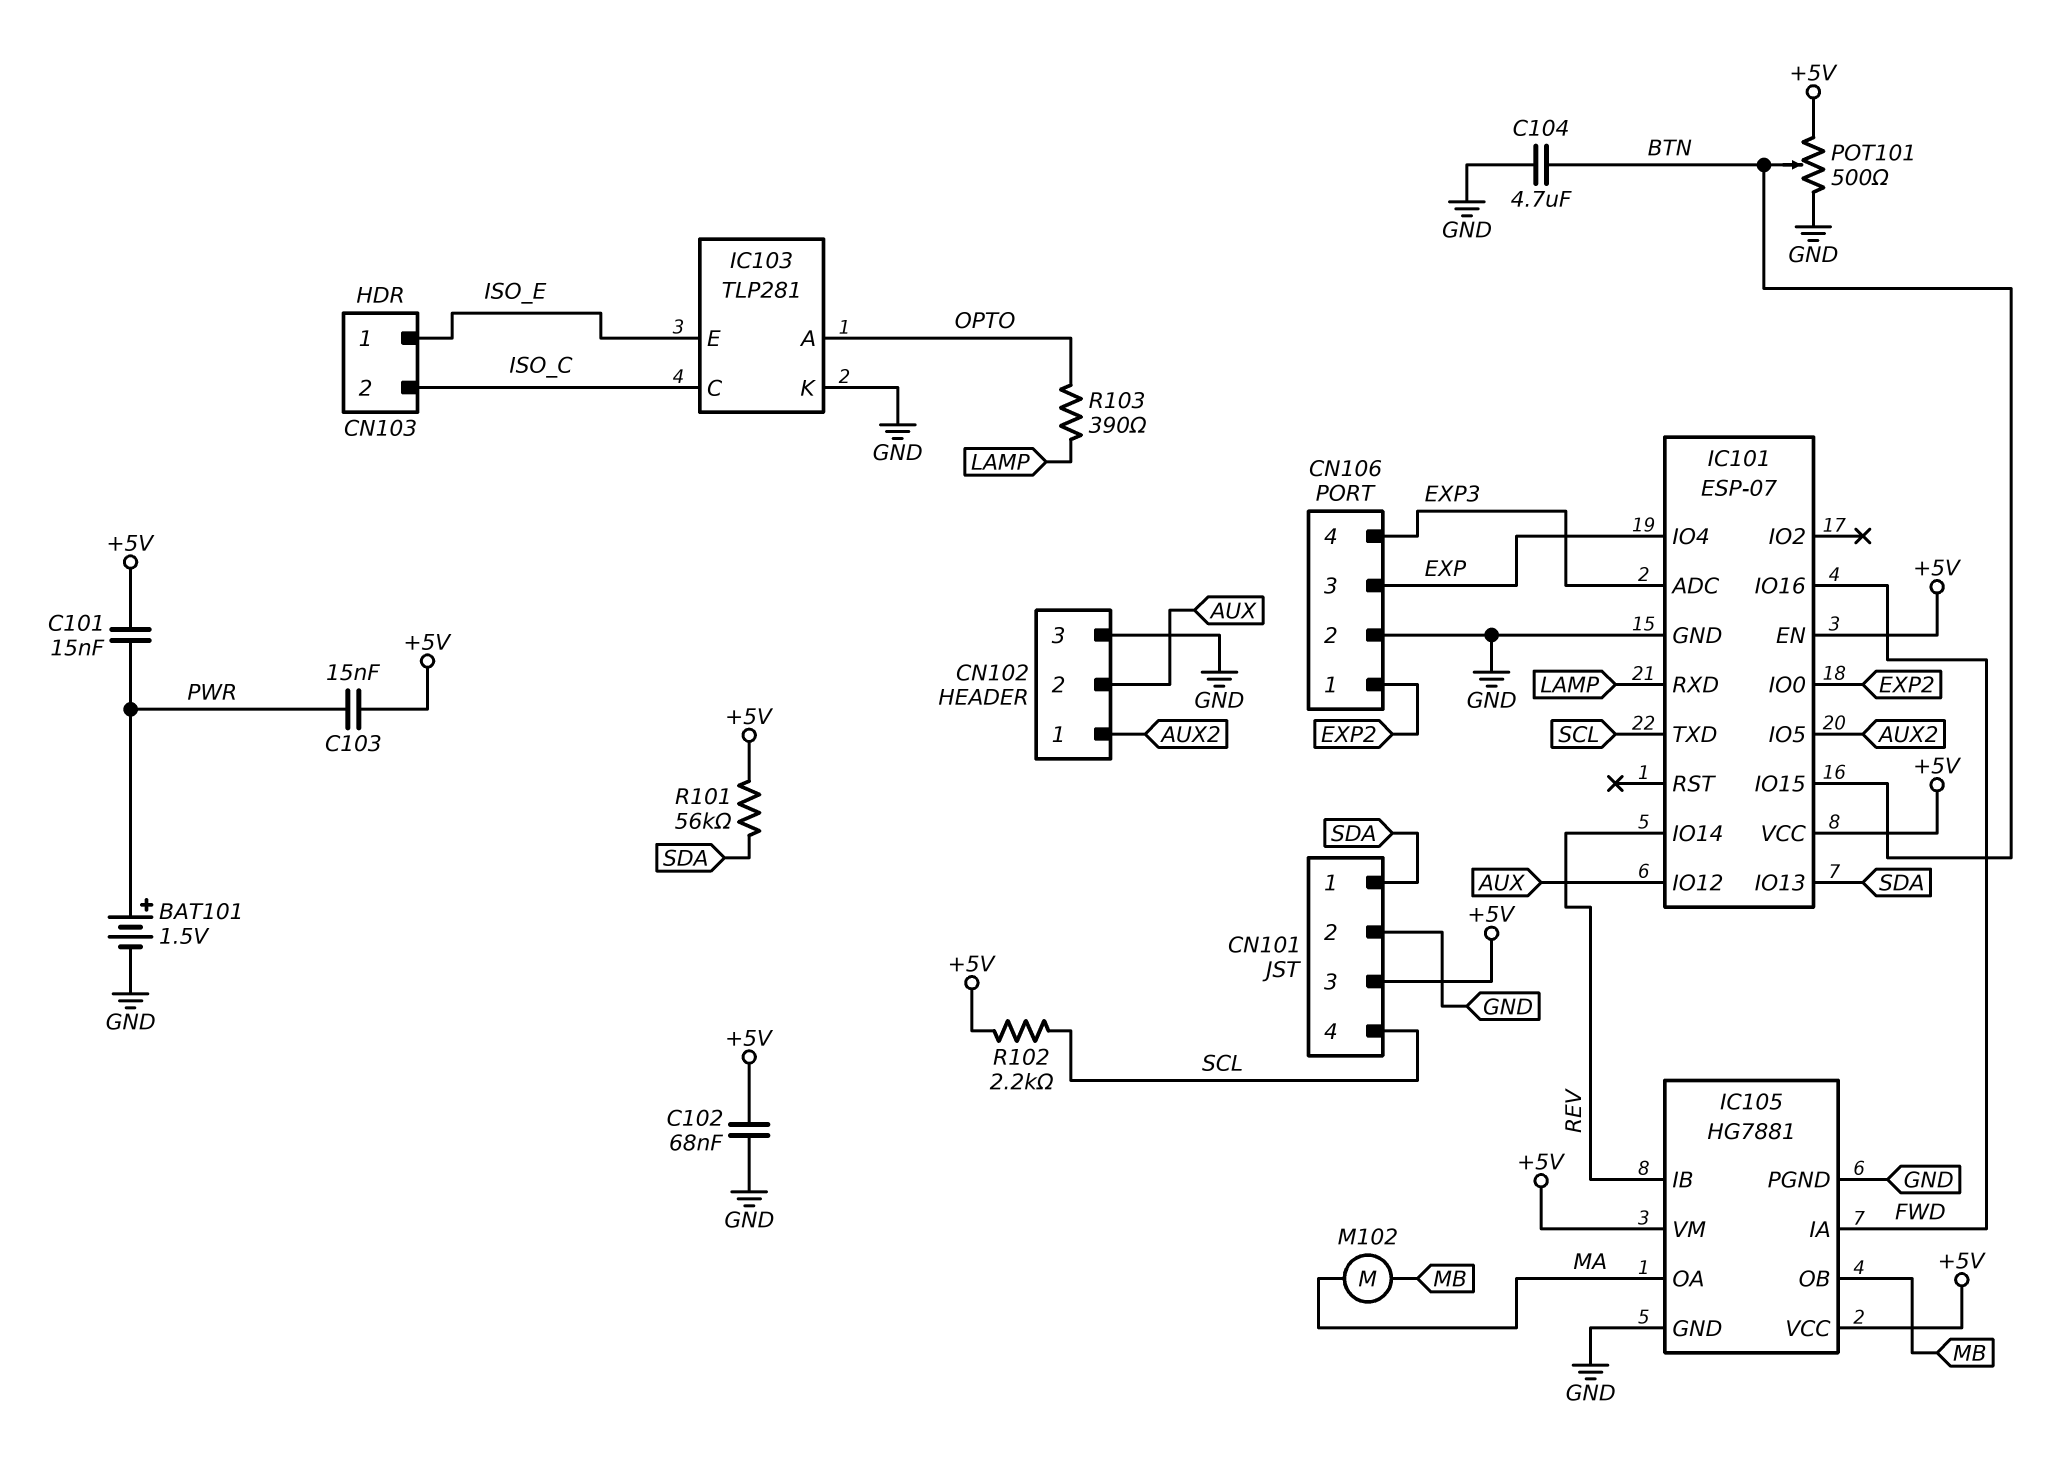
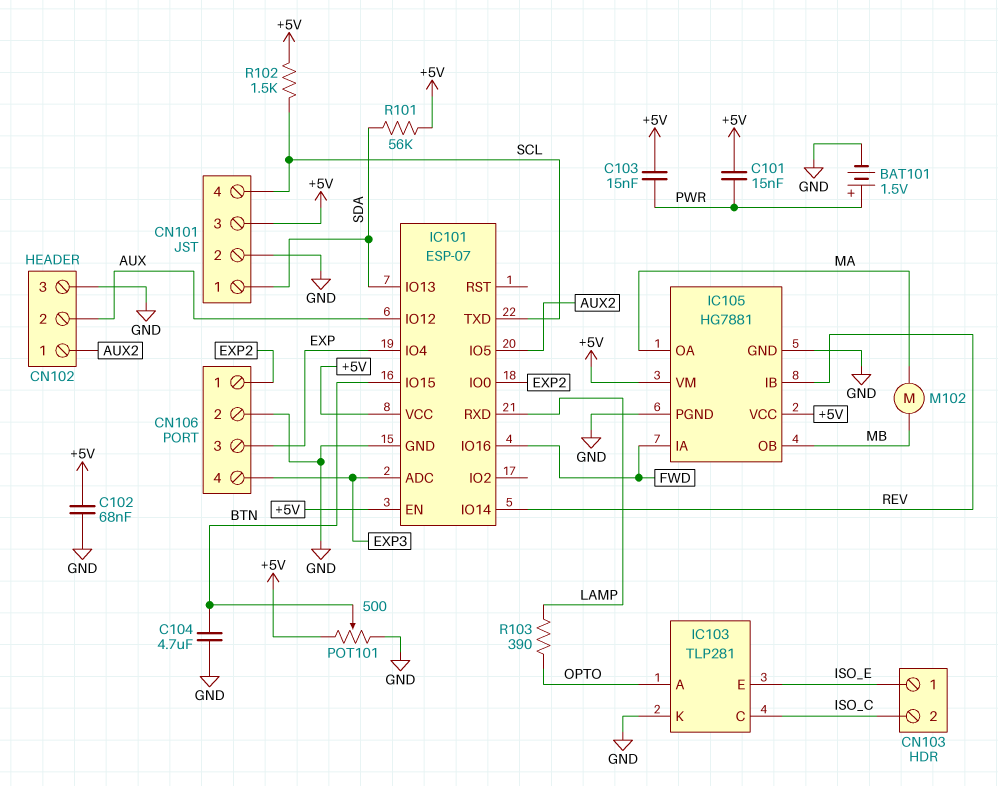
R102: 2.2k (+5V, SCL) -> 1.5k (+5V, SCL)

